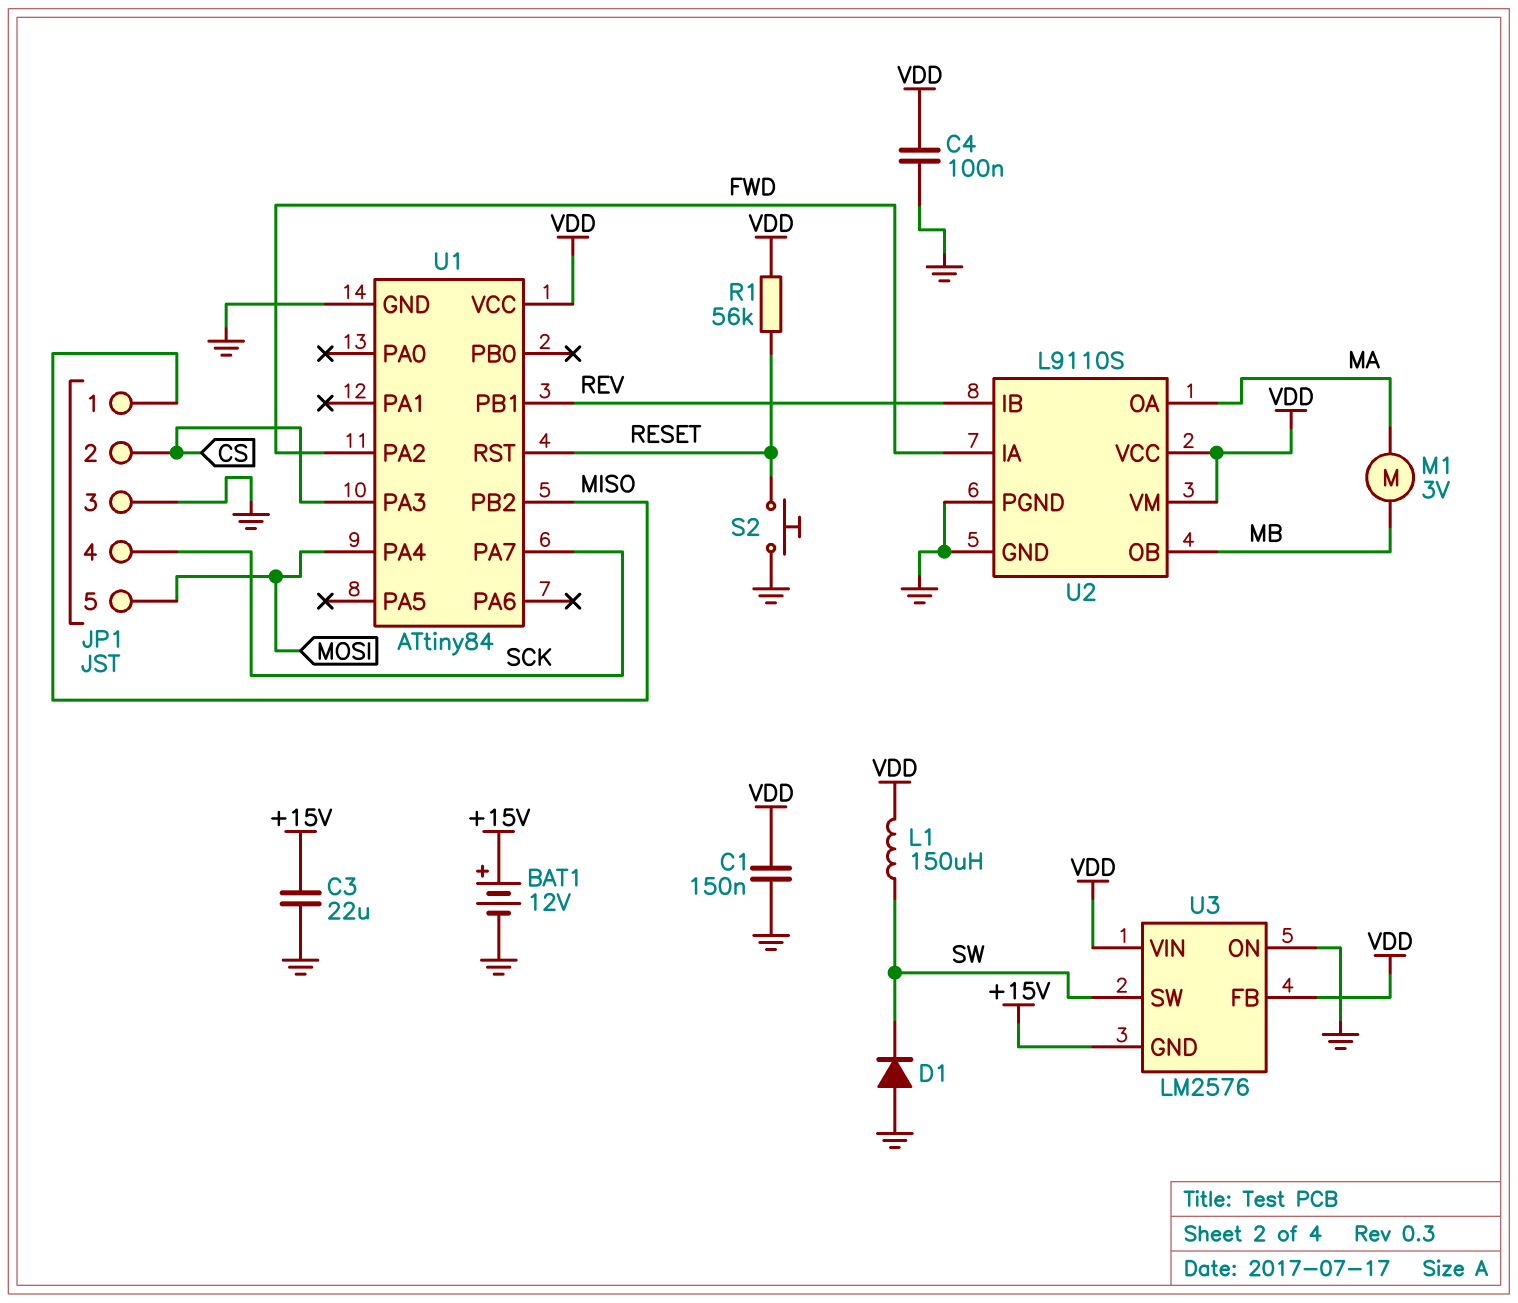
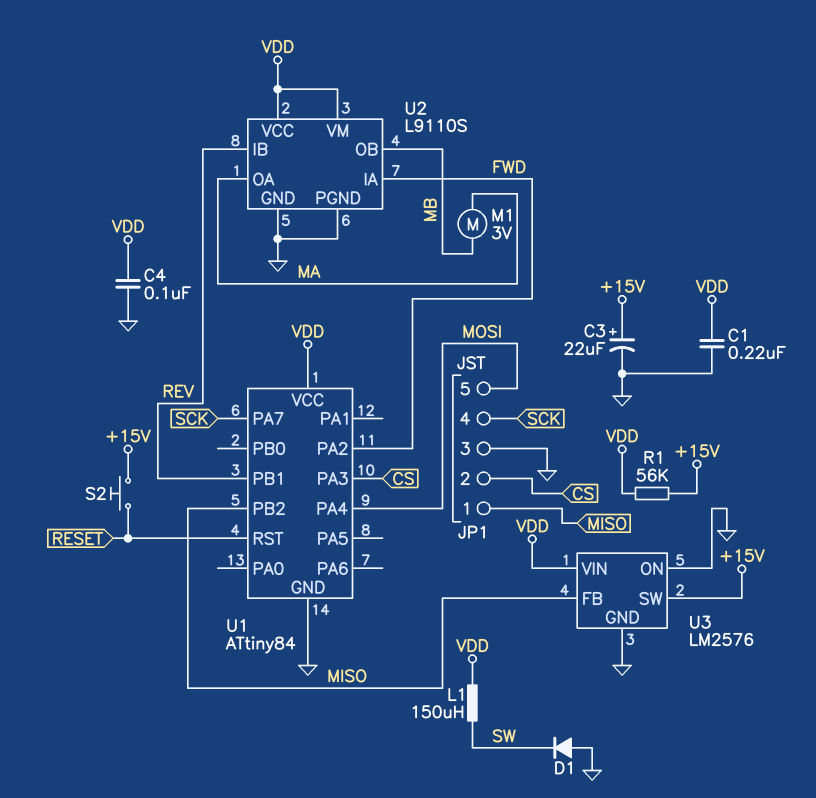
BAT1: 12V (plus +15V, minus GND) -> none
C1: 150nF (GND, VDD) -> 220nF (GND, VDD)
C3: 22uF (+15V, GND) -> 22uF (plus +15V, minus GND)
R1: 56k (RESET, VDD) -> 56k (+15V, VDD)
S2: button (GND, RESET) -> button (+15V, RESET)
U3 pin FB: VDD -> MISO
U3 pin GND: +15V -> GND
U3 pin SW: SW -> +15V

